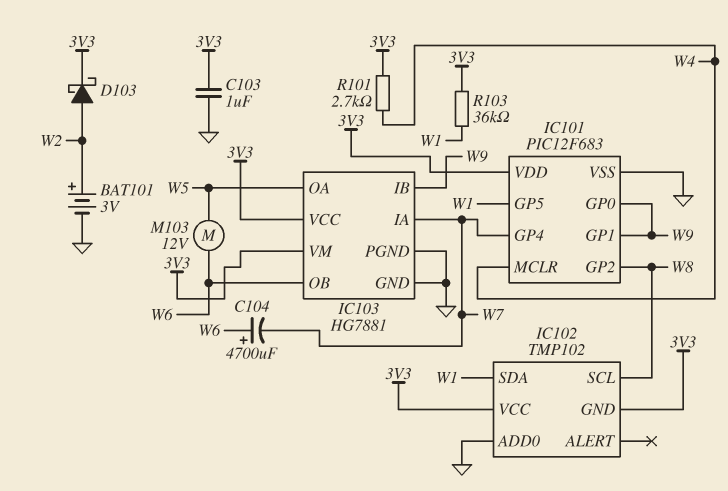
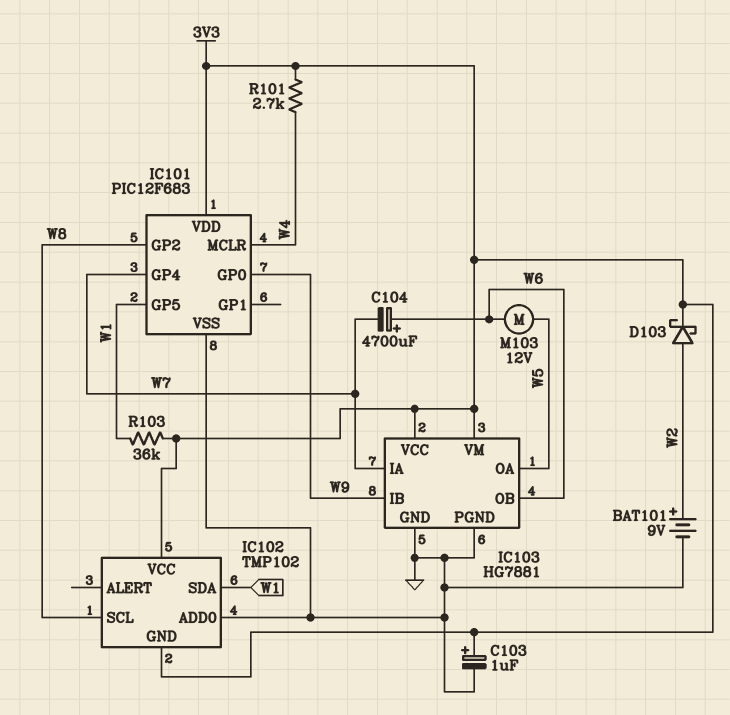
BAT101: 3V (plus W2, minus GND) -> 9V (plus W2, minus GND)
C103: 1uF (3V3, GND) -> 1uF (plus 3V3, minus GND)
IC101 pin GP1: W9 -> none

